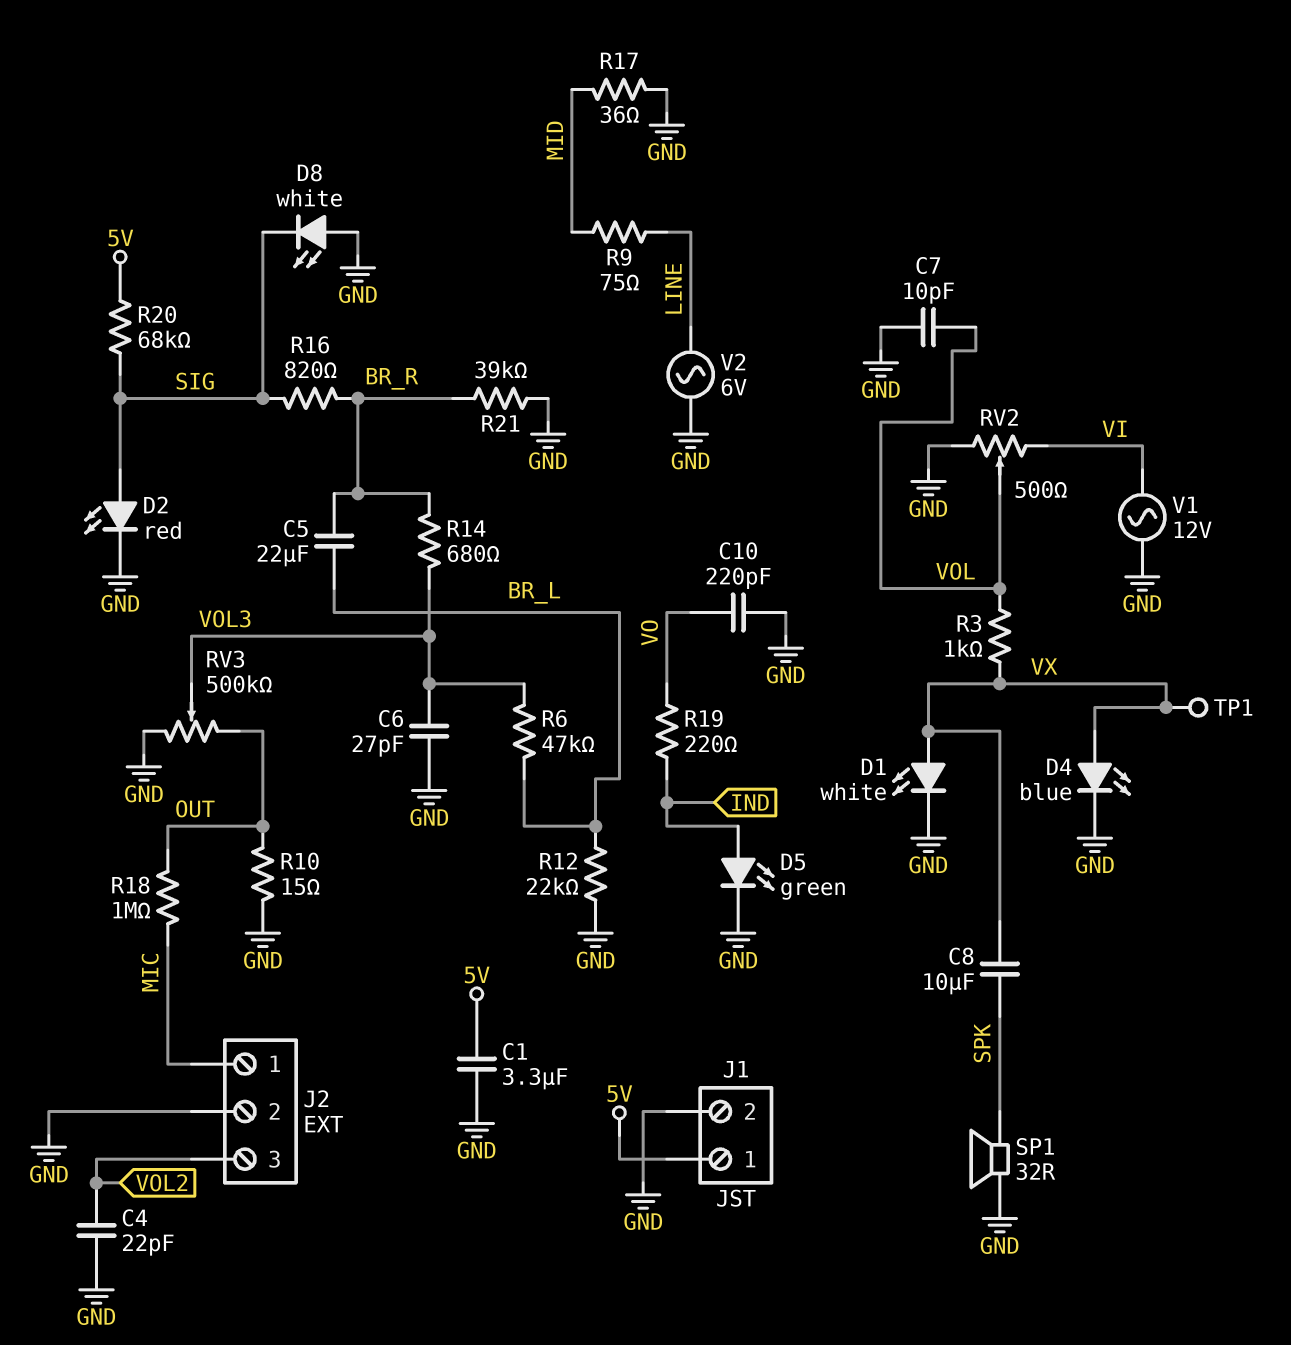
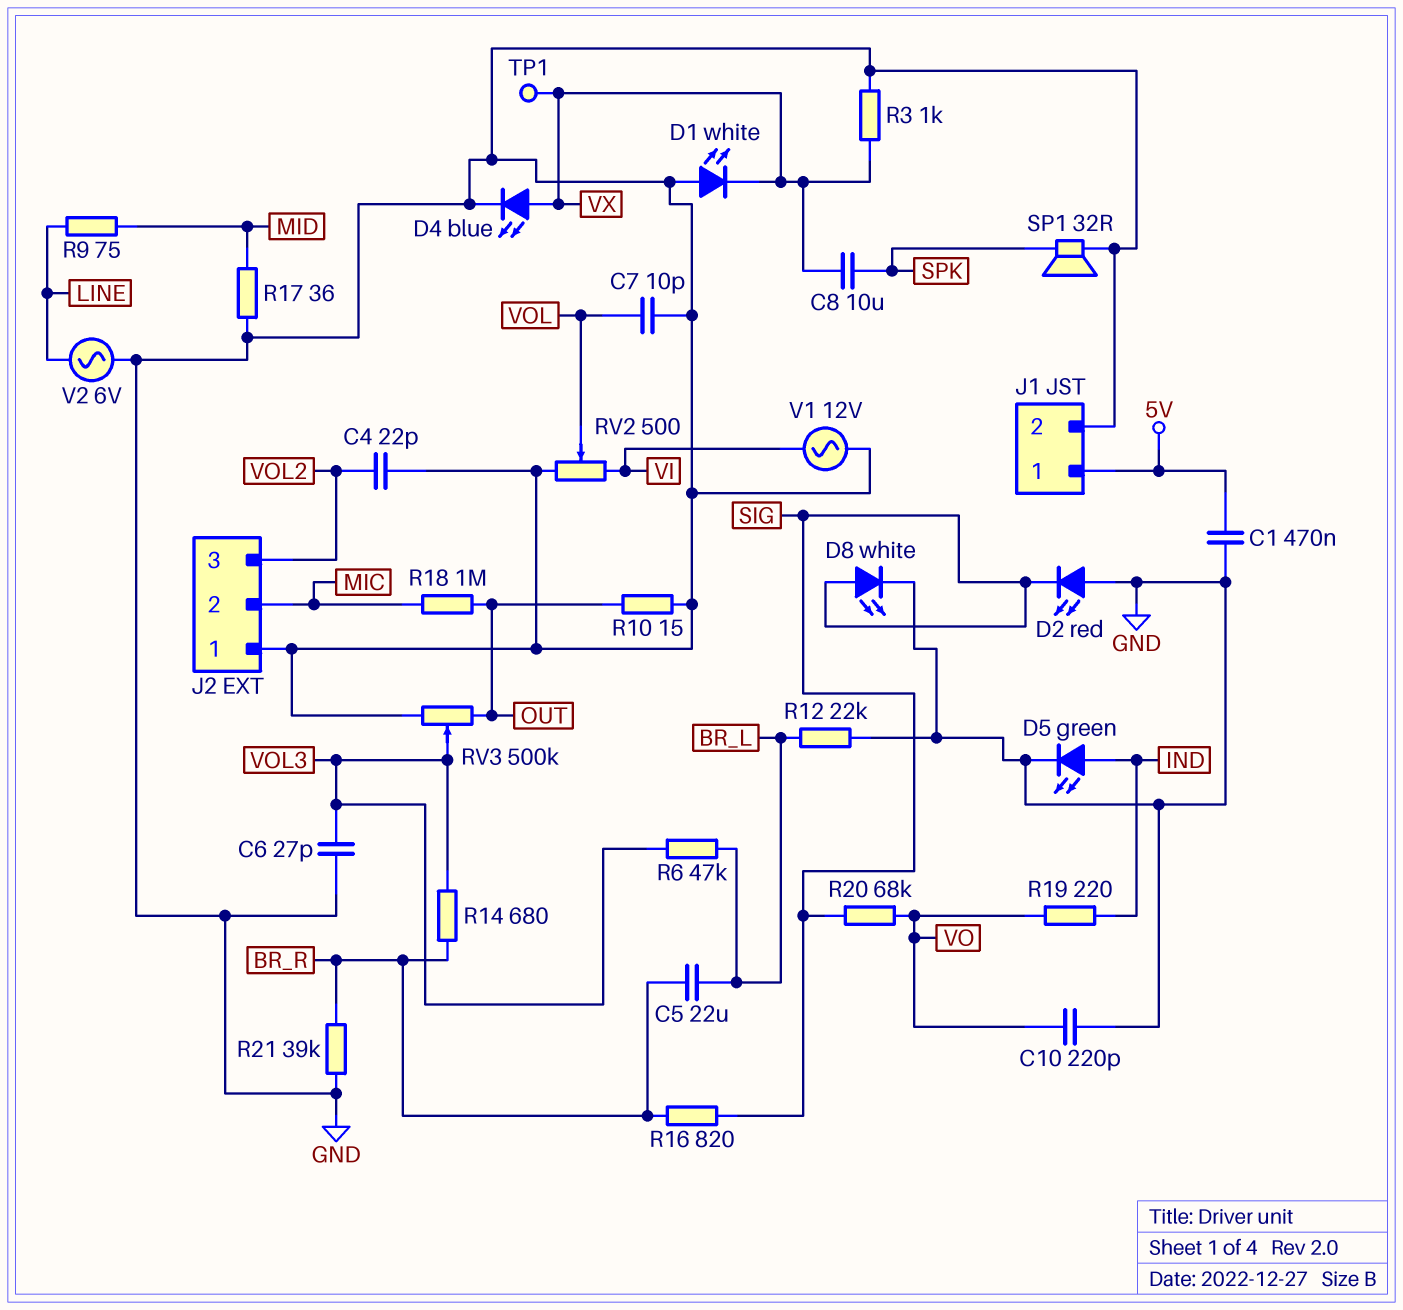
C1: 3.3uF (5V, GND) -> 470nF (5V, GND)
D1: LED white (A VX, K GND) -> LED white (A GND, K VX)
D2: LED red (A SIG, K GND) -> LED red (A GND, K SIG)
D8: LED white (A GND, K SIG) -> LED white (A SIG, K GND)
J2 pin 1: MIC -> GND
J2 pin 2: GND -> MIC
R3: 1k (VOL, VX) -> 1k (GND, VX)
R20: 68k (5V, SIG) -> 68k (SIG, VO)

